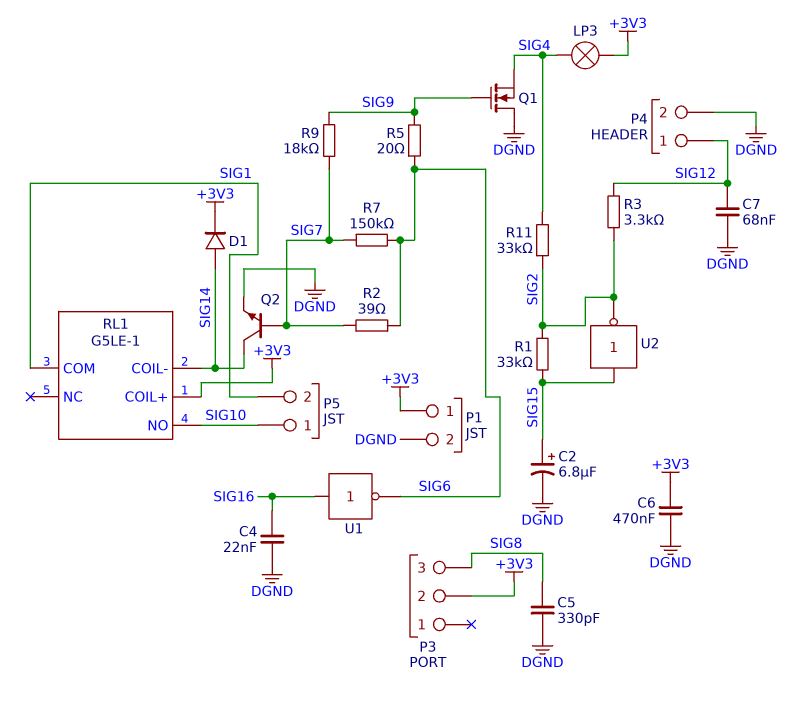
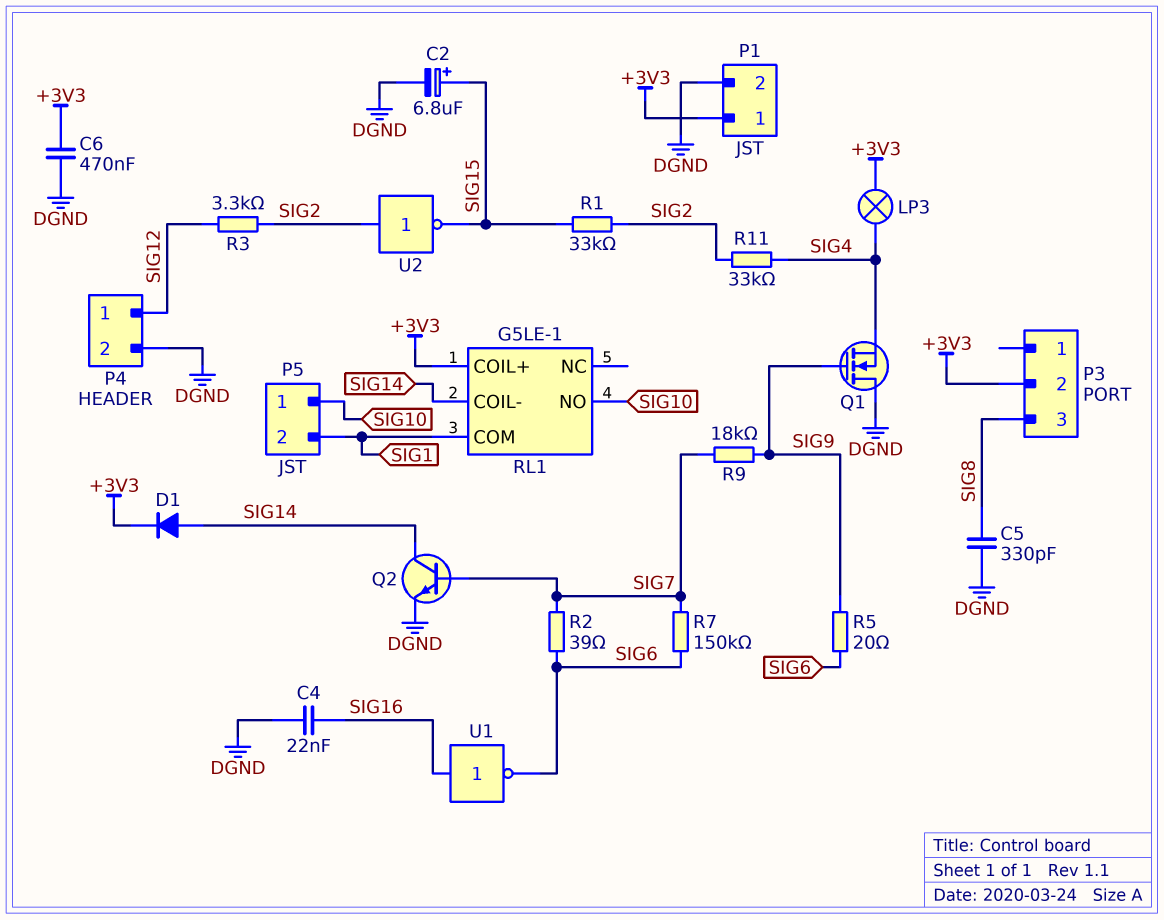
C7: 68nF (DGND, SIG12) -> none
U2: NOT (in SIG15, out SIG2) -> NOT (in SIG2, out SIG15)

